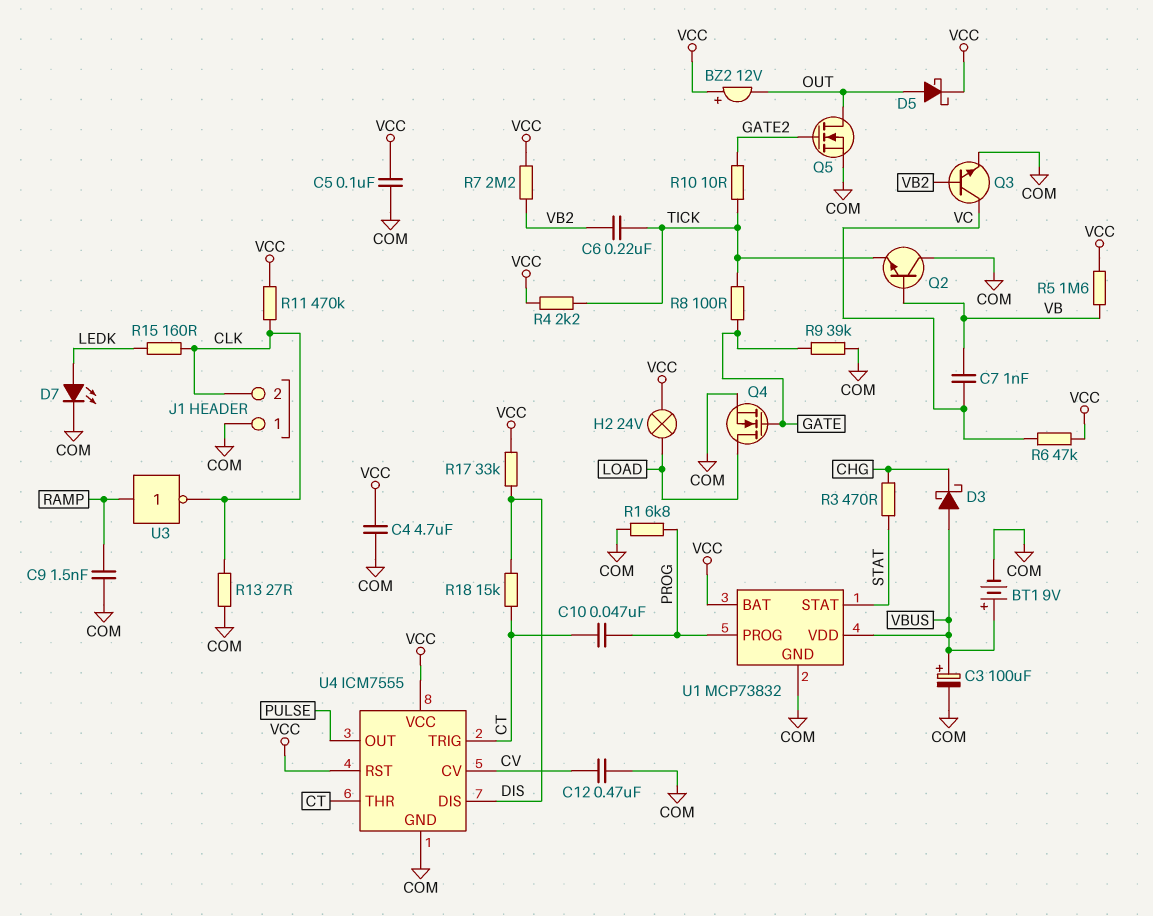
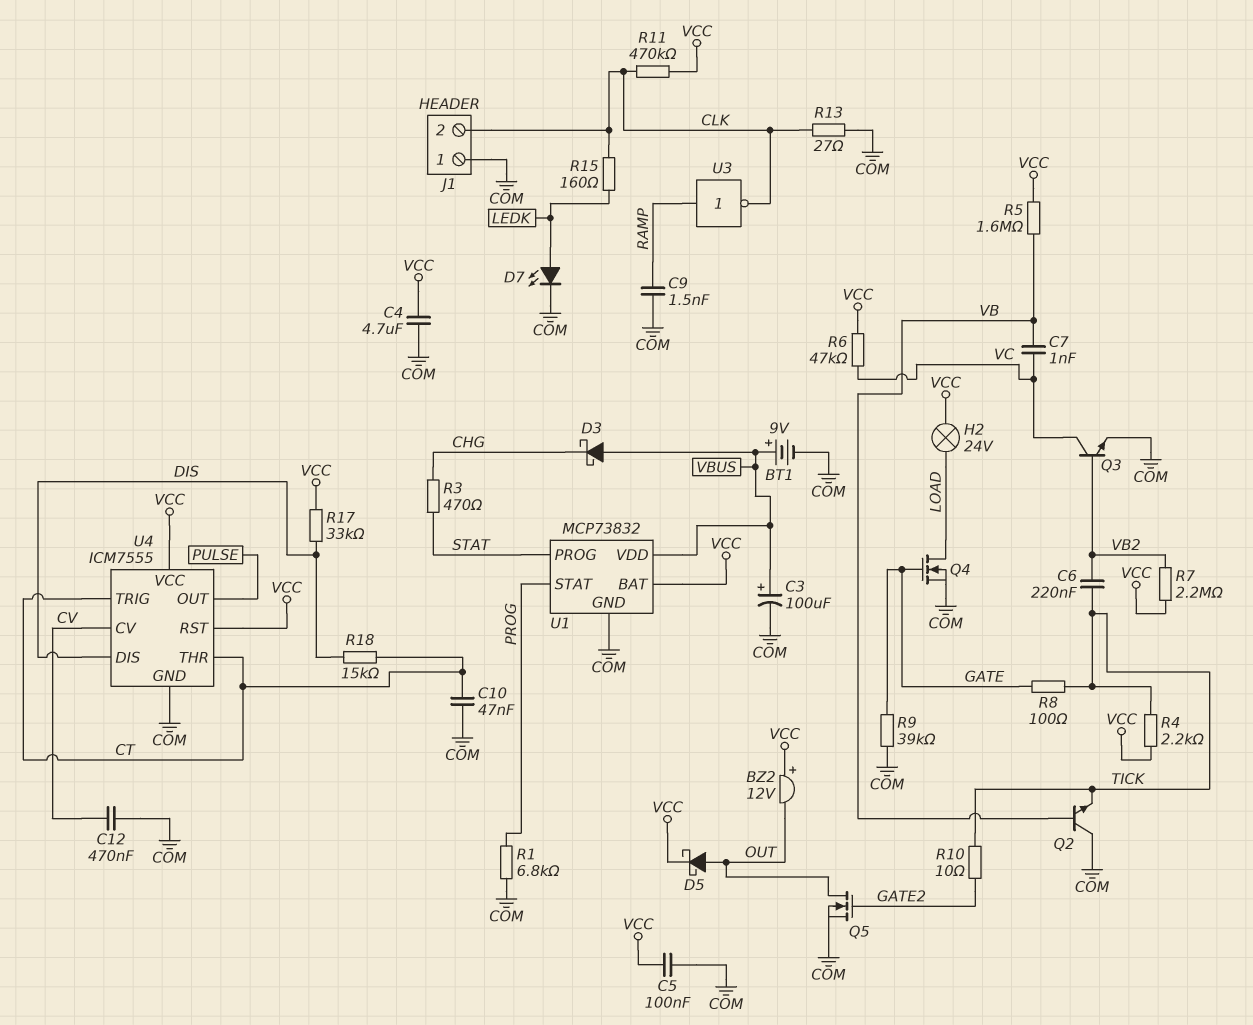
C10: 47nF (CT, PROG) -> 47nF (COM, CT)
U1 pin PROG: PROG -> STAT
U1 pin STAT: STAT -> PROG

